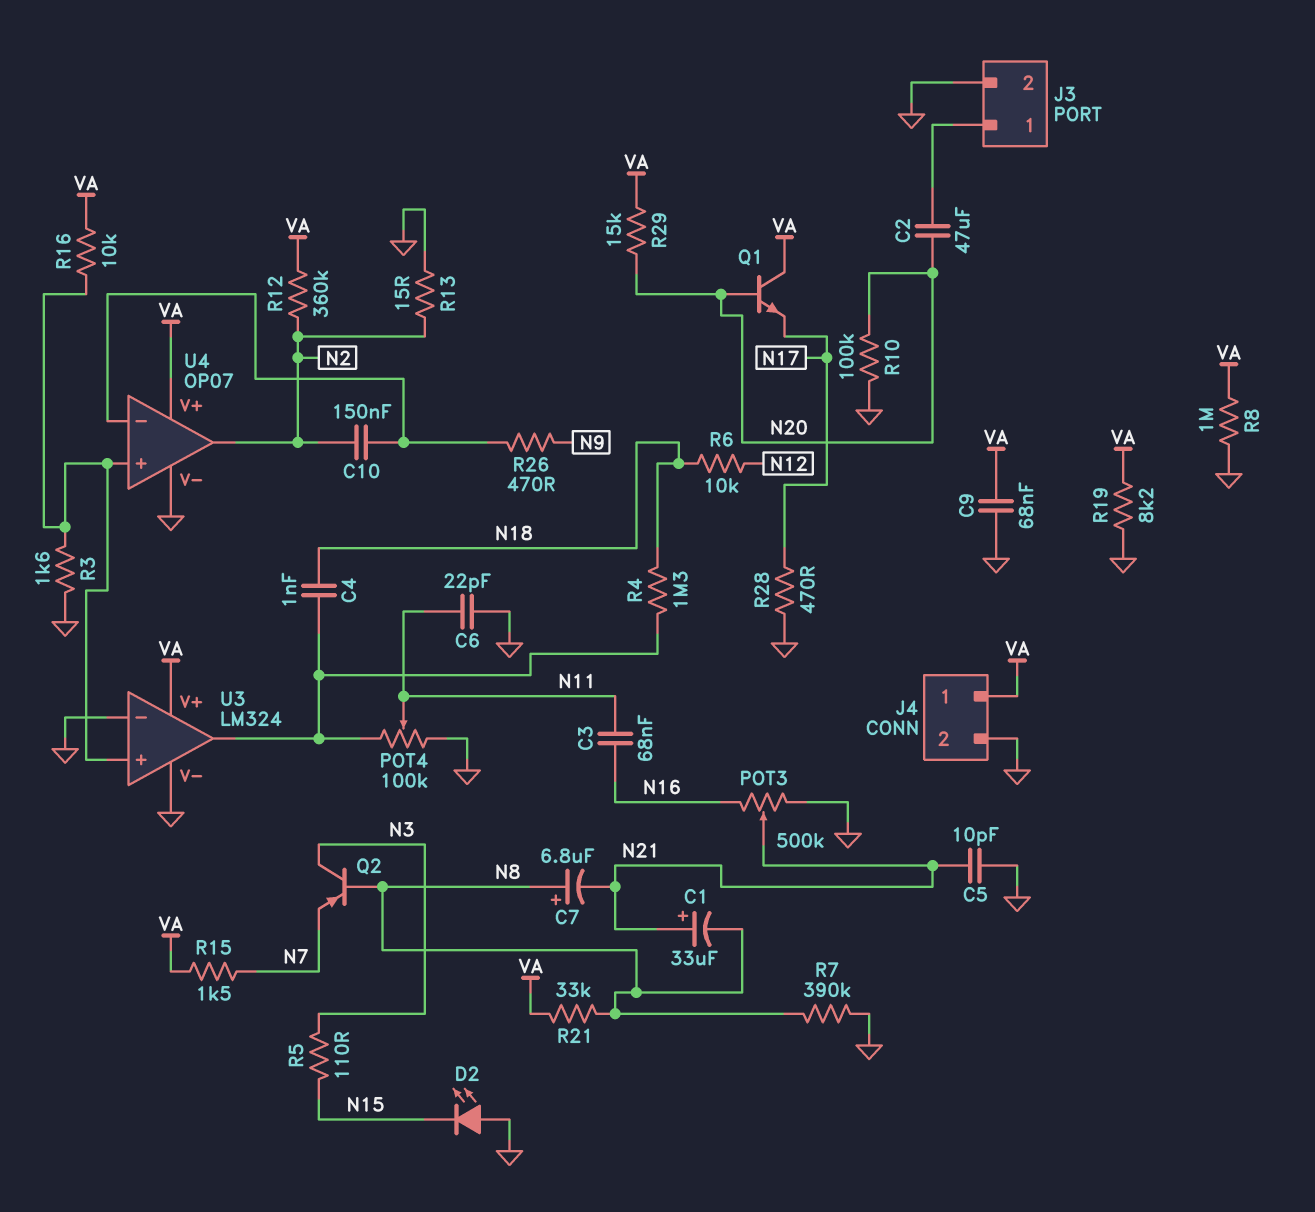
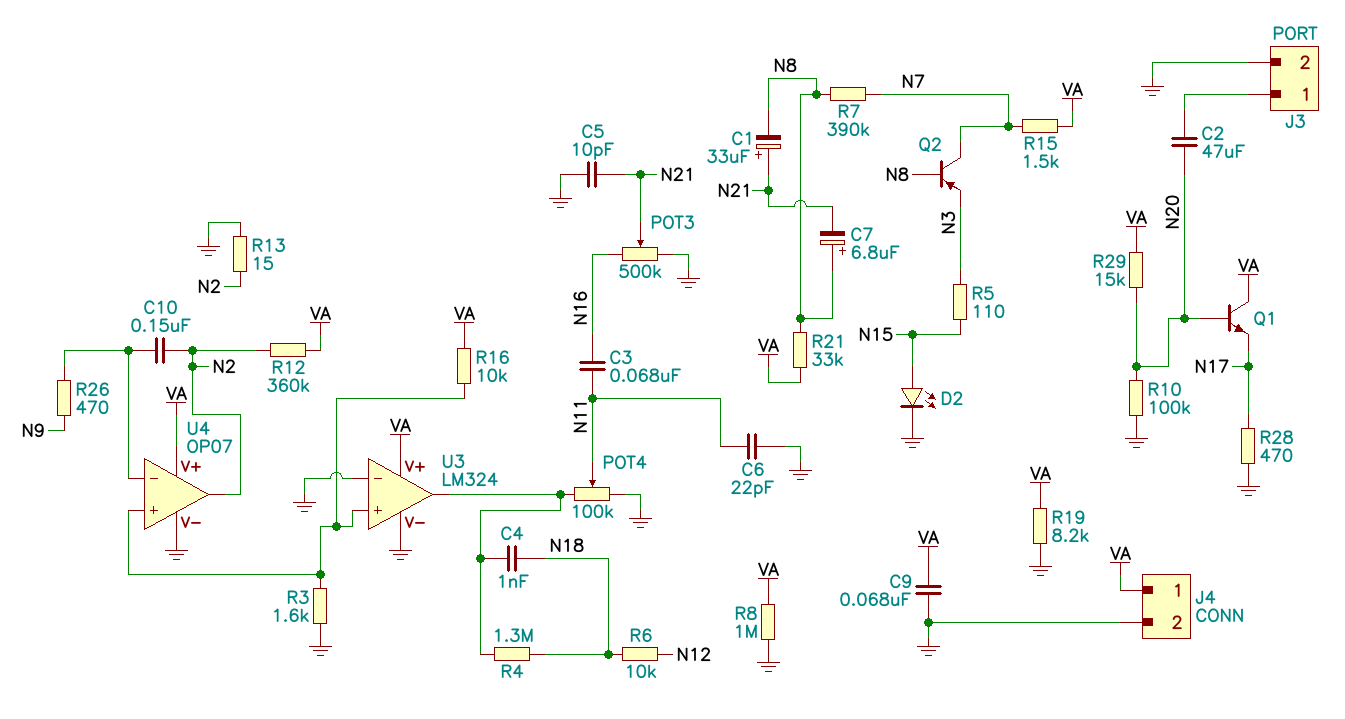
D2: LED (A GND, K N15) -> LED (A N15, K GND)
Q2: PNP (B N8, C N3, E N7) -> PNP (B N8, C N7, E N3)
R7: 390k (GND, N8) -> 390k (N7, N8)

